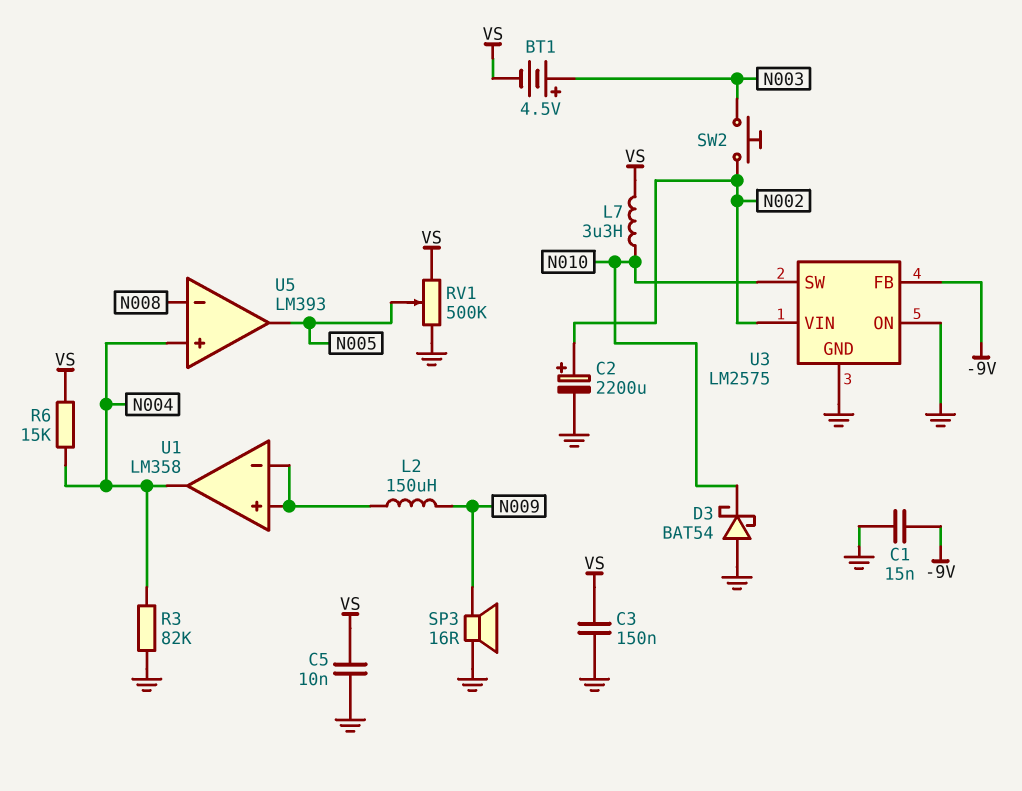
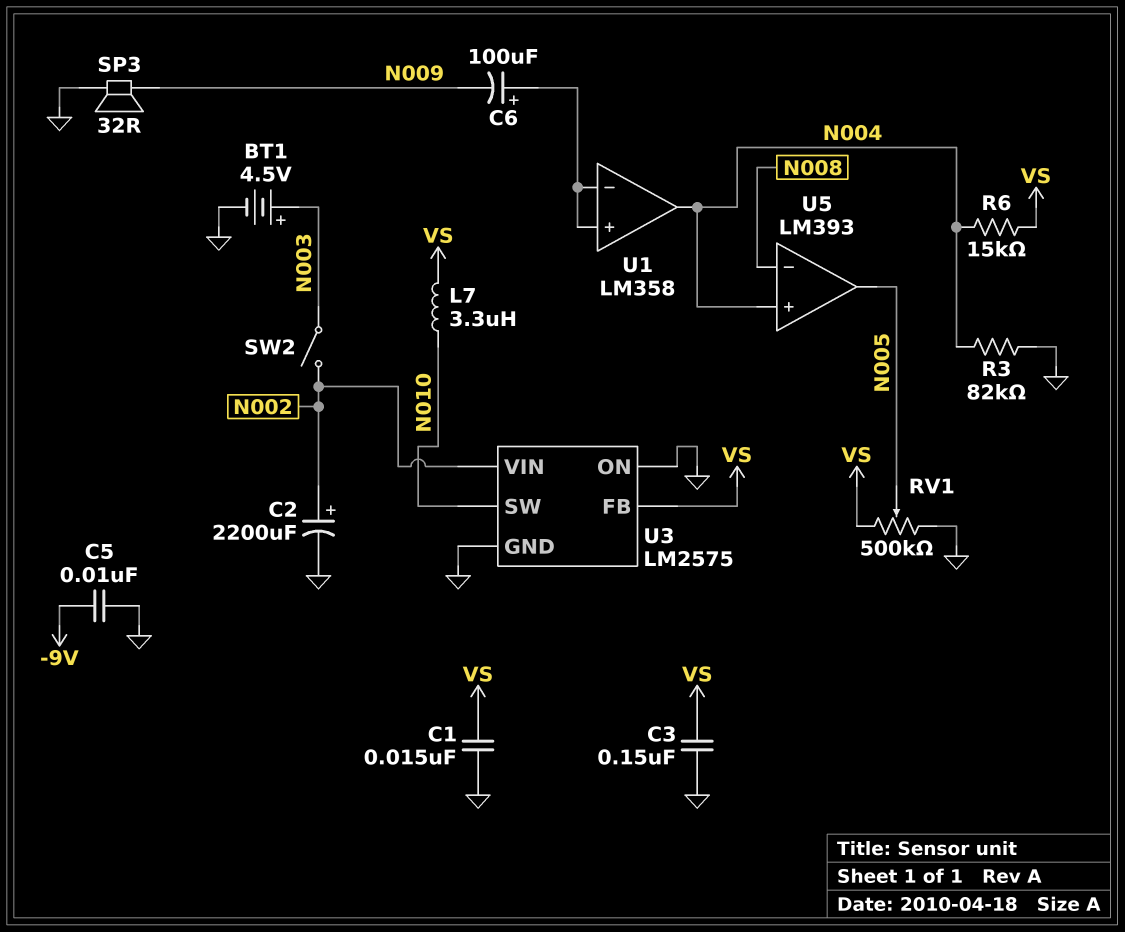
BT1: 4.5V (plus N003, minus VS) -> 4.5V (plus N003, minus GND)
C1: 15nF (-9V, GND) -> 15nF (GND, VS)
C5: 10nF (GND, VS) -> 10nF (-9V, GND)
C6: none -> 100uF (plus U1/in+, minus N009)
D3: schottky BAT54 (A GND, K N010) -> none
L2: 150uH (N009, U1/in+) -> none
SP3: speaker 16R (GND, N009) -> speaker 32R (GND, N009)
SW2: button (N002, N003) -> switch (N002, N003)
U3 pin FB: -9V -> VS

